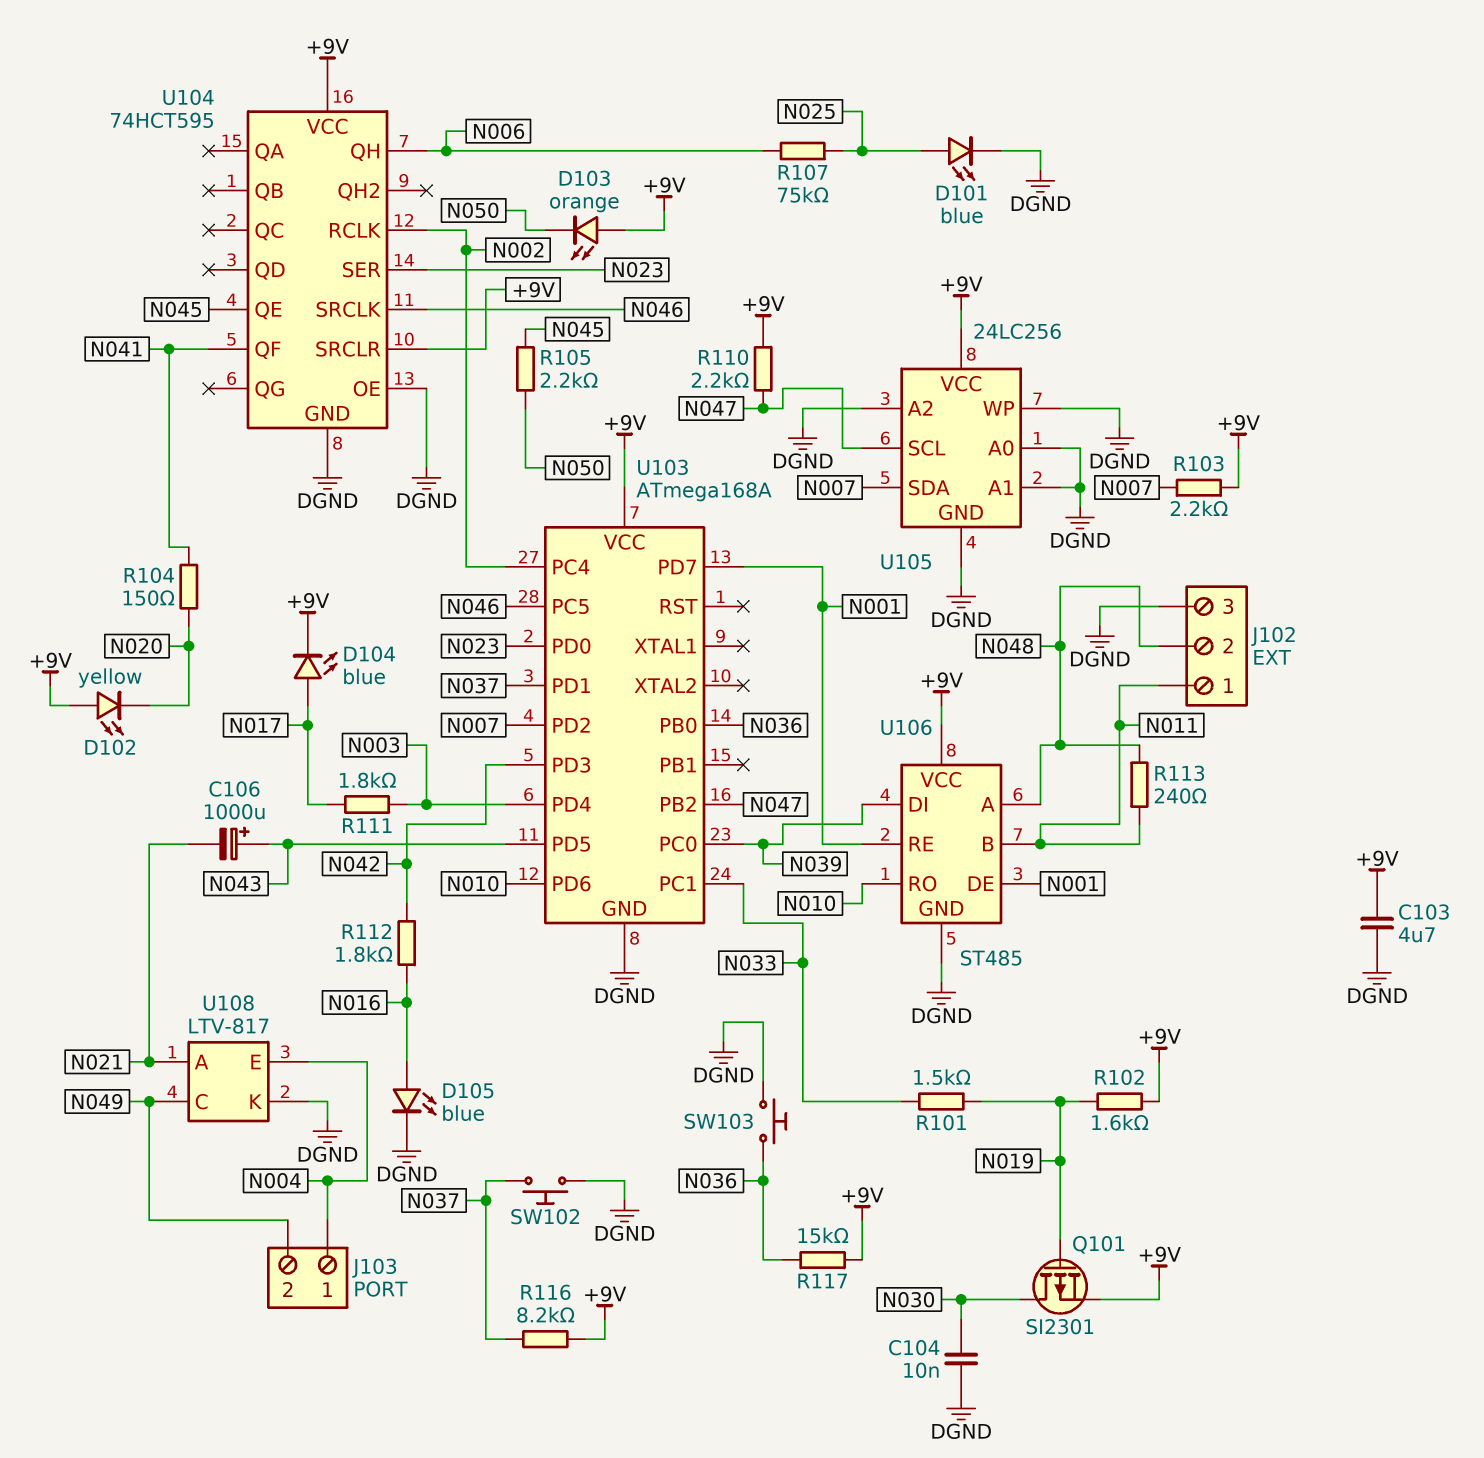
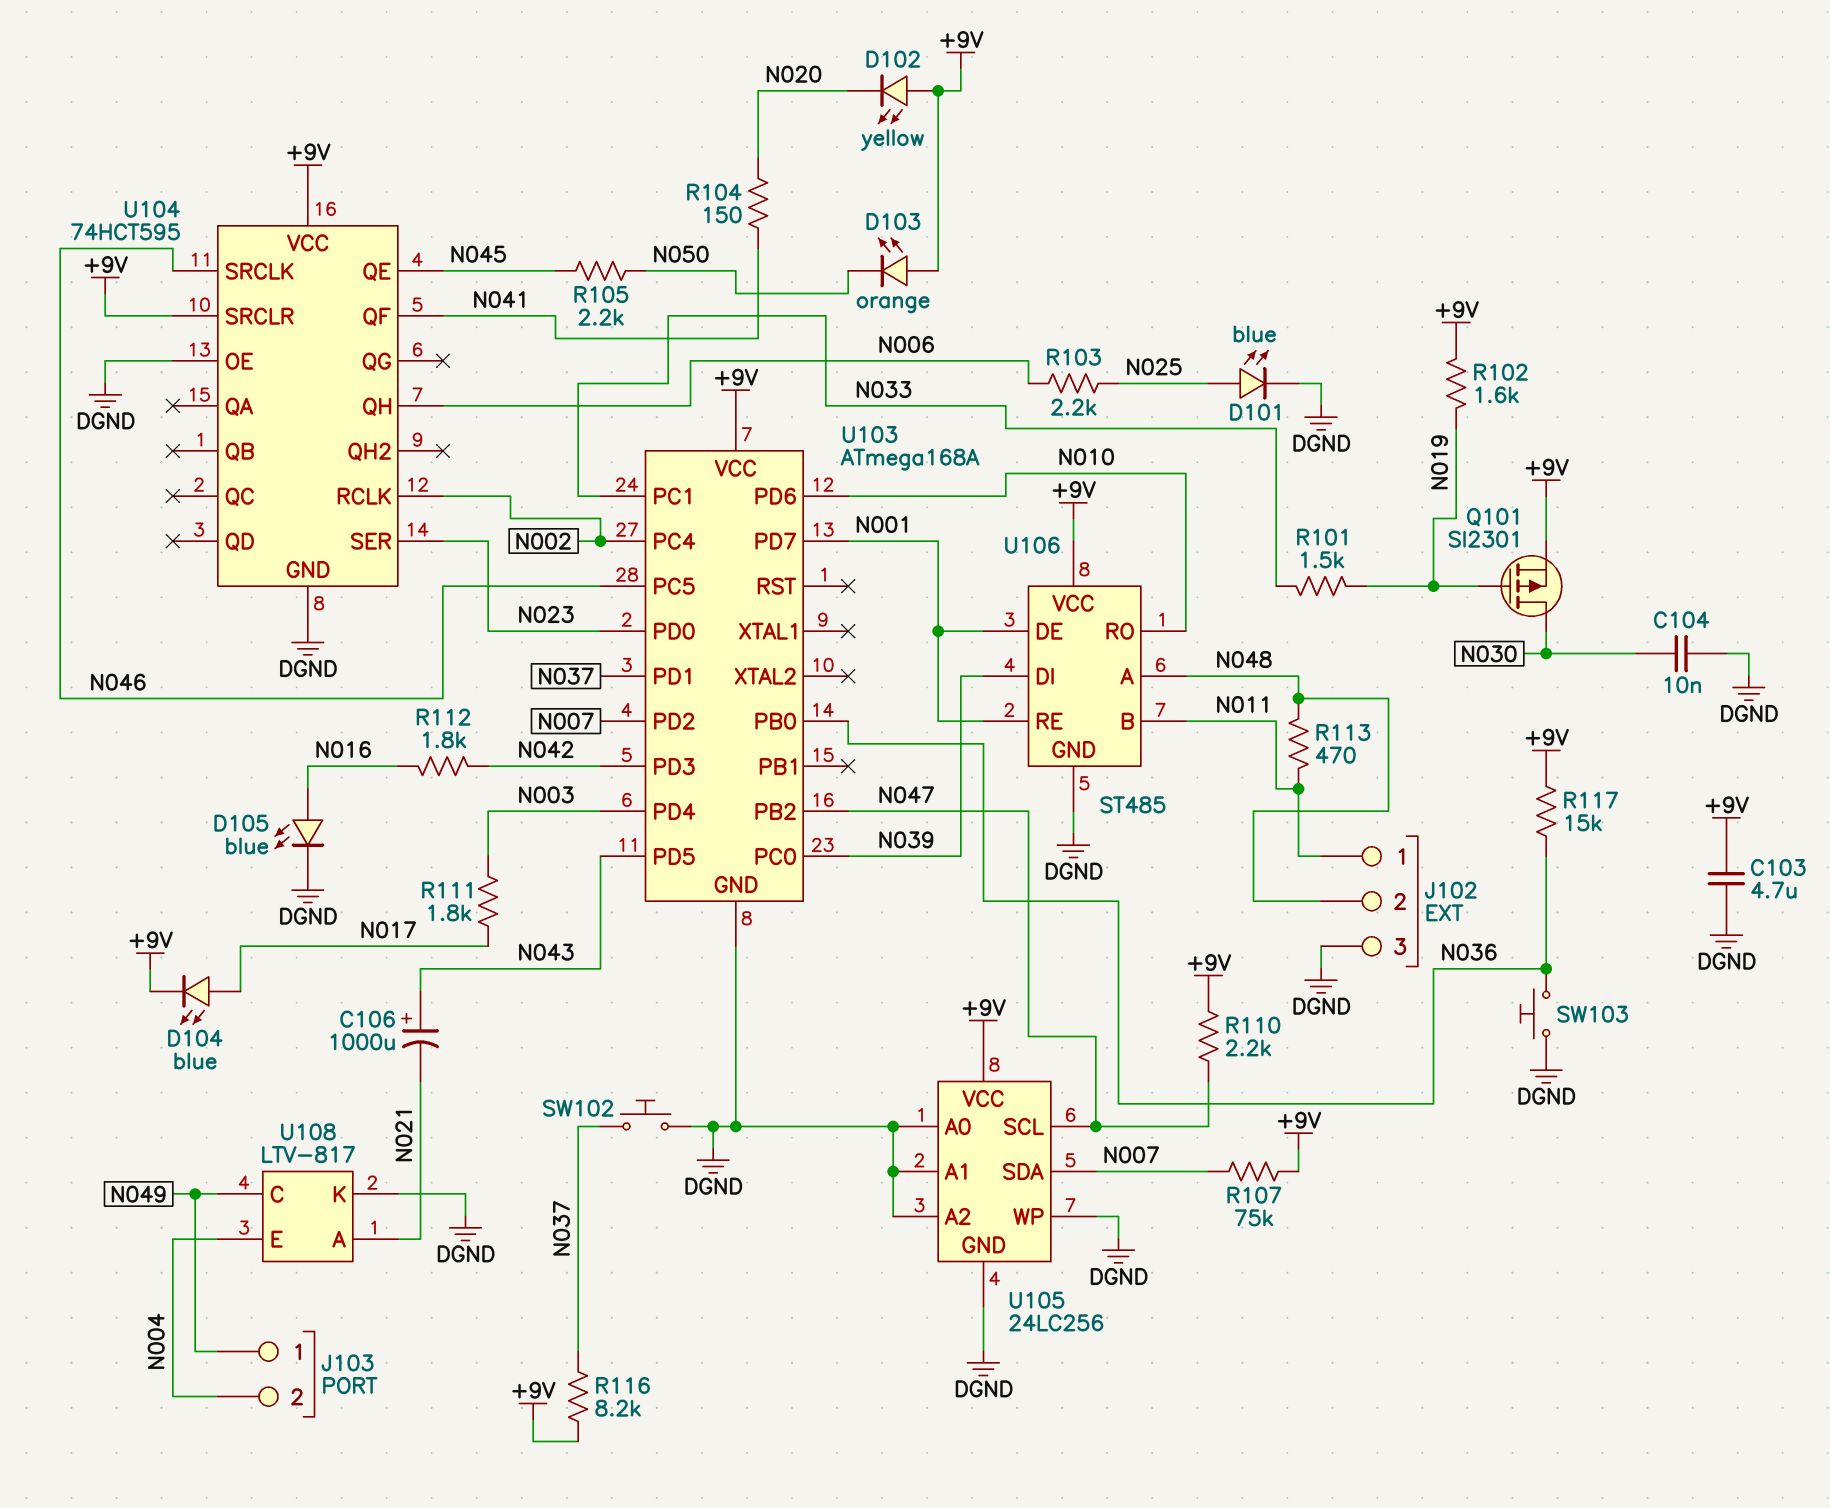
J103 pin 1: N004 -> N049
J103 pin 2: N049 -> N004
R103: 2.2k (+9V, N007) -> 2.2k (N006, N025)
R107: 75k (N006, N025) -> 75k (+9V, N007)
R113: 240 (N011, N048) -> 470 (N011, N048)

